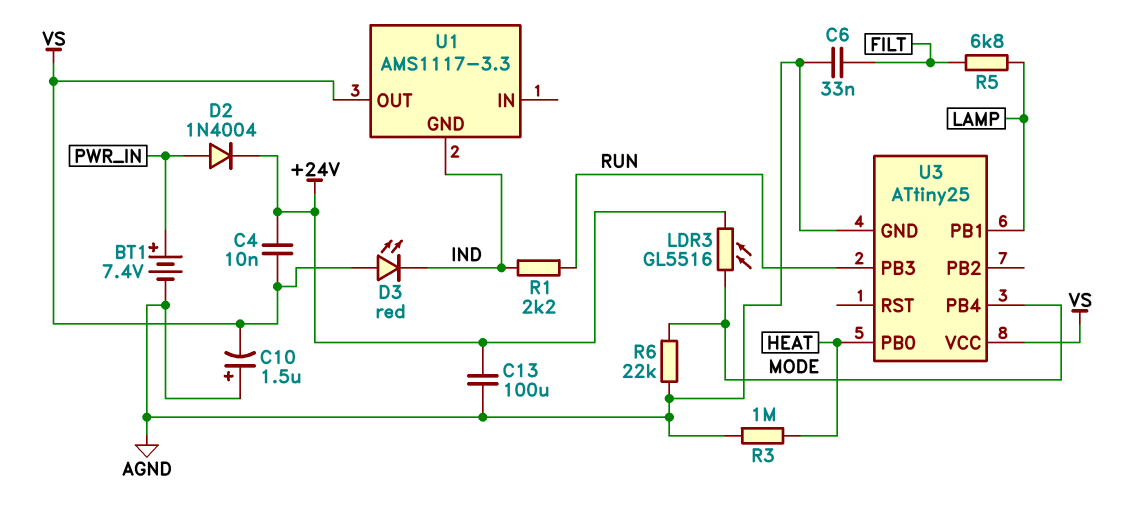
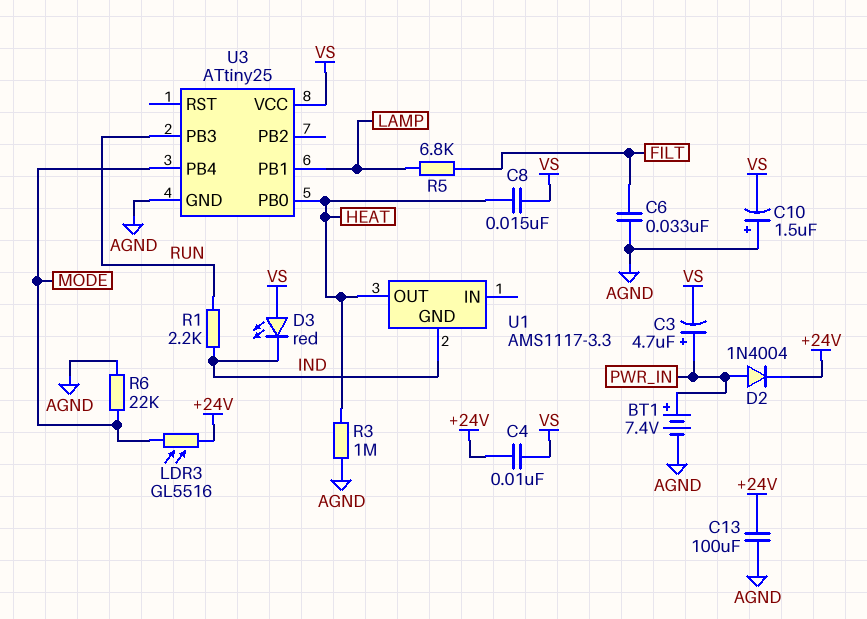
C3: none -> 4.7uF (plus PWR_IN, minus VS)
C8: none -> 15nF (HEAT, VS)
U1 pin OUT: VS -> HEAT

